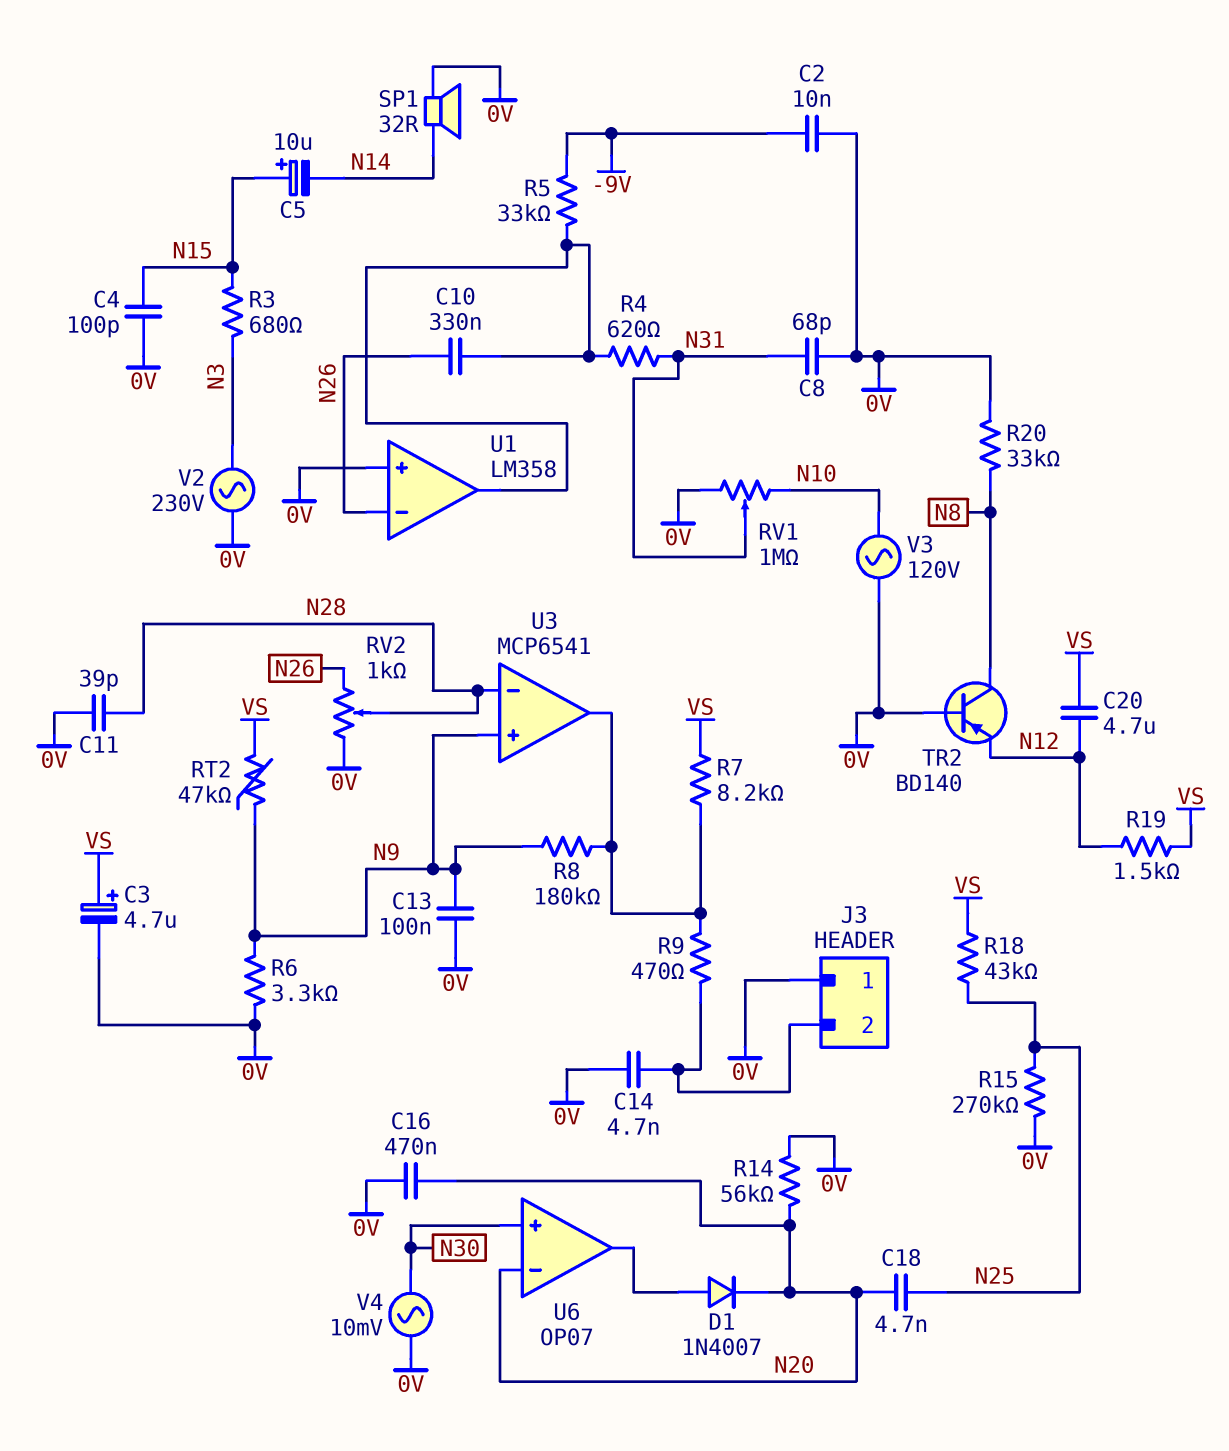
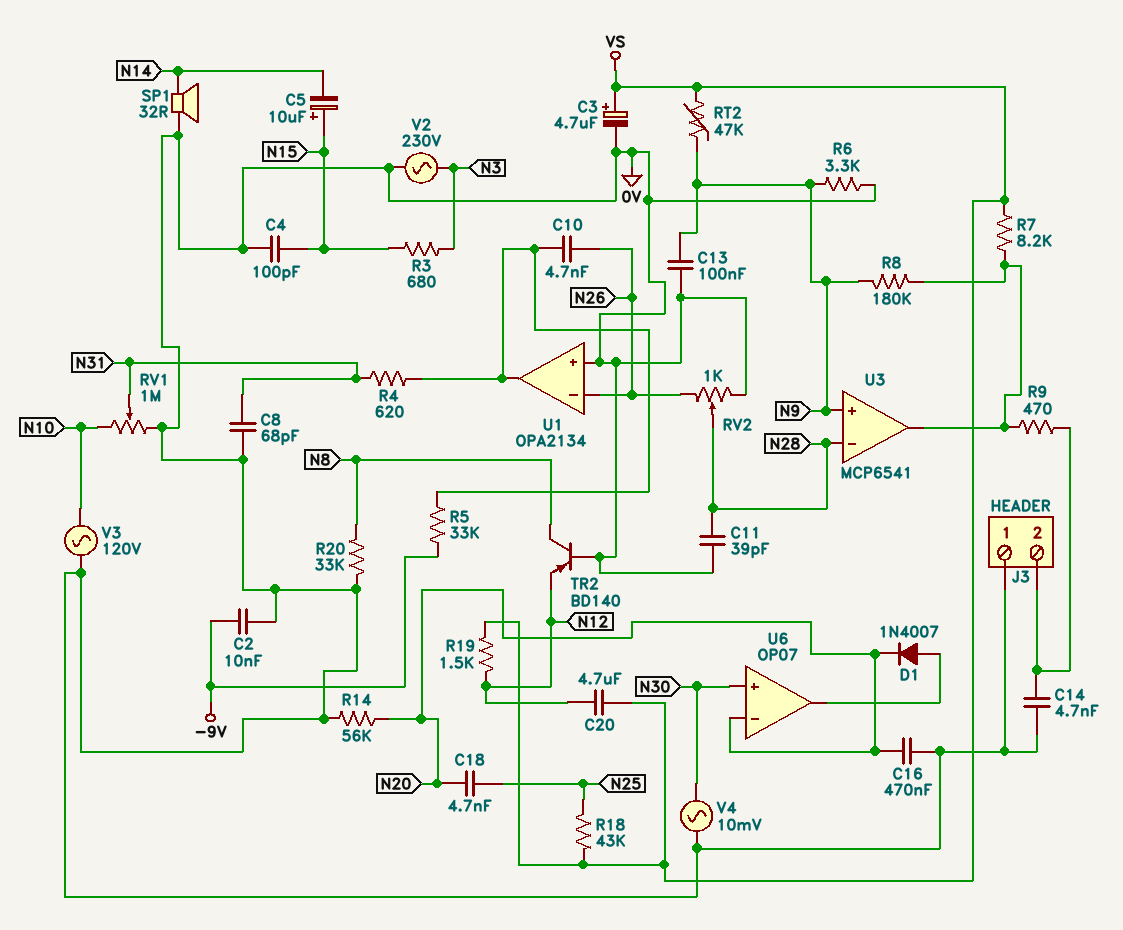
C10: 330nF (N26, U1/out) -> 4.7nF (N26, U1/out)
R15: 270k (0V, N25) -> none
U1: LM358 -> OPA2134

